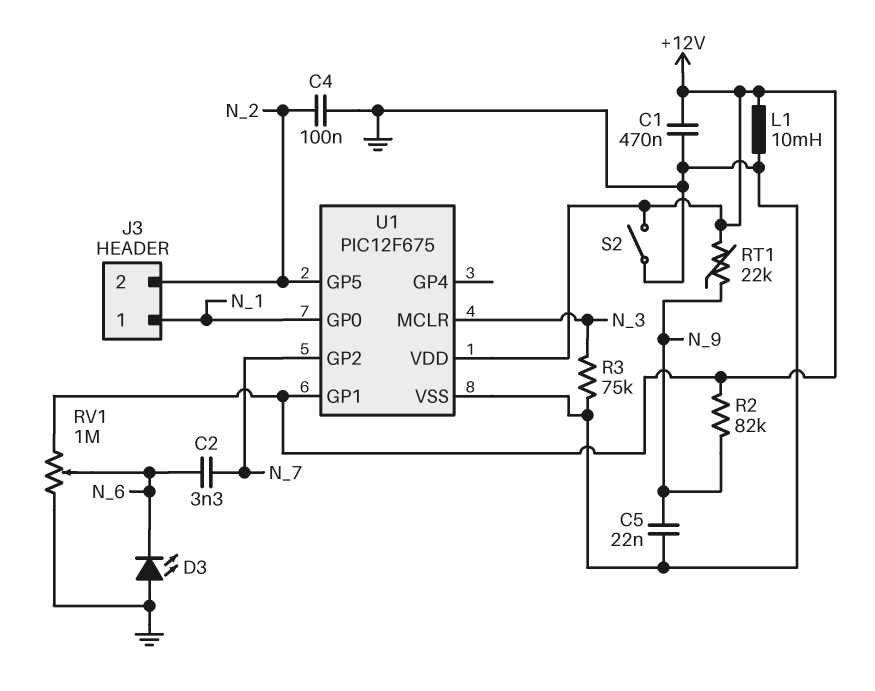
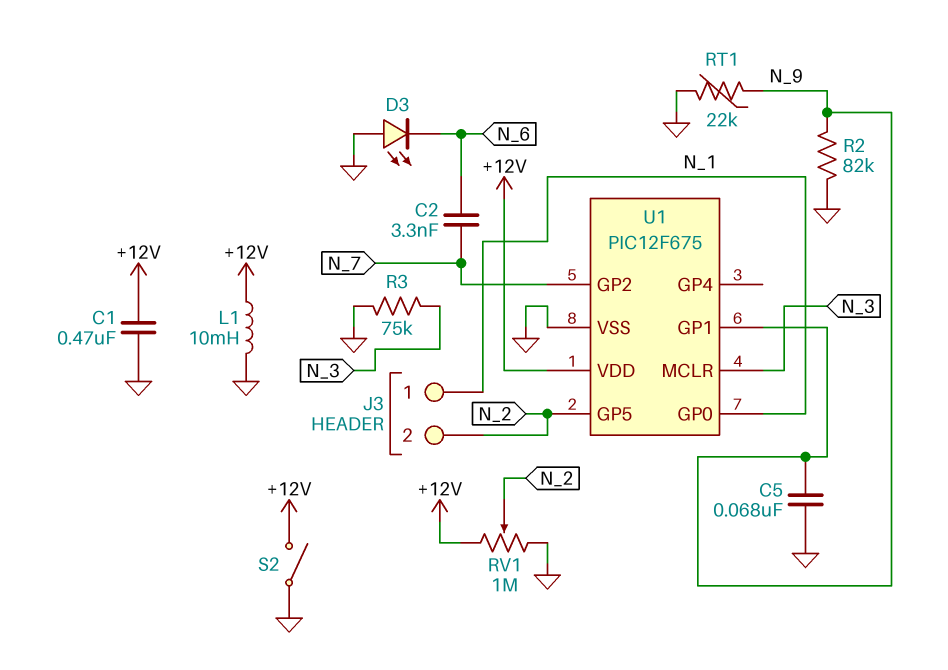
C4: 100nF (GND, N_2) -> none
C5: 22nF (GND, N_9) -> 68nF (GND, N_9)
R2: 82k (+12V, N_9) -> 82k (GND, N_9)
RT1: 22k (+12V, N_9) -> 22k (GND, N_9)
RV1: 1M (+12V, GND, wiper N_6) -> 1M (+12V, GND, wiper N_2)
U1 pin GP1: +12V -> N_9

